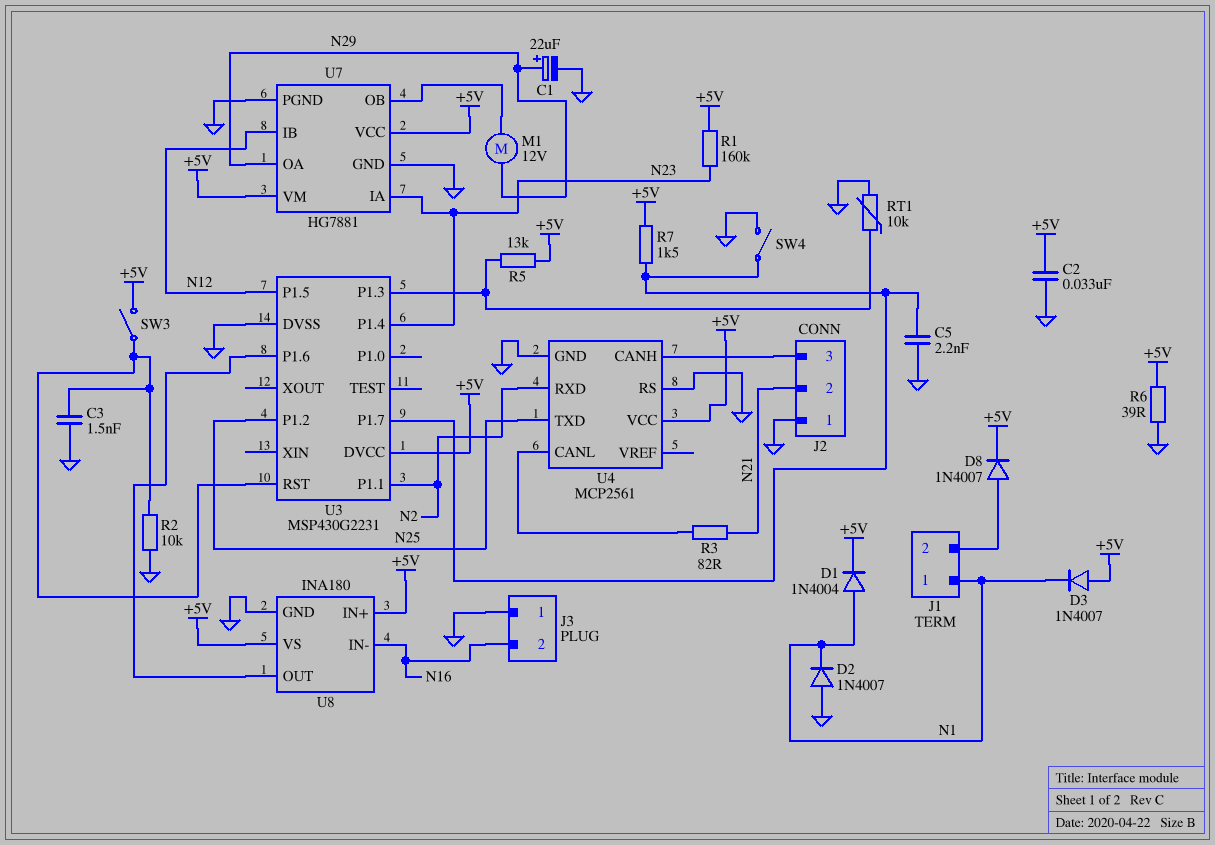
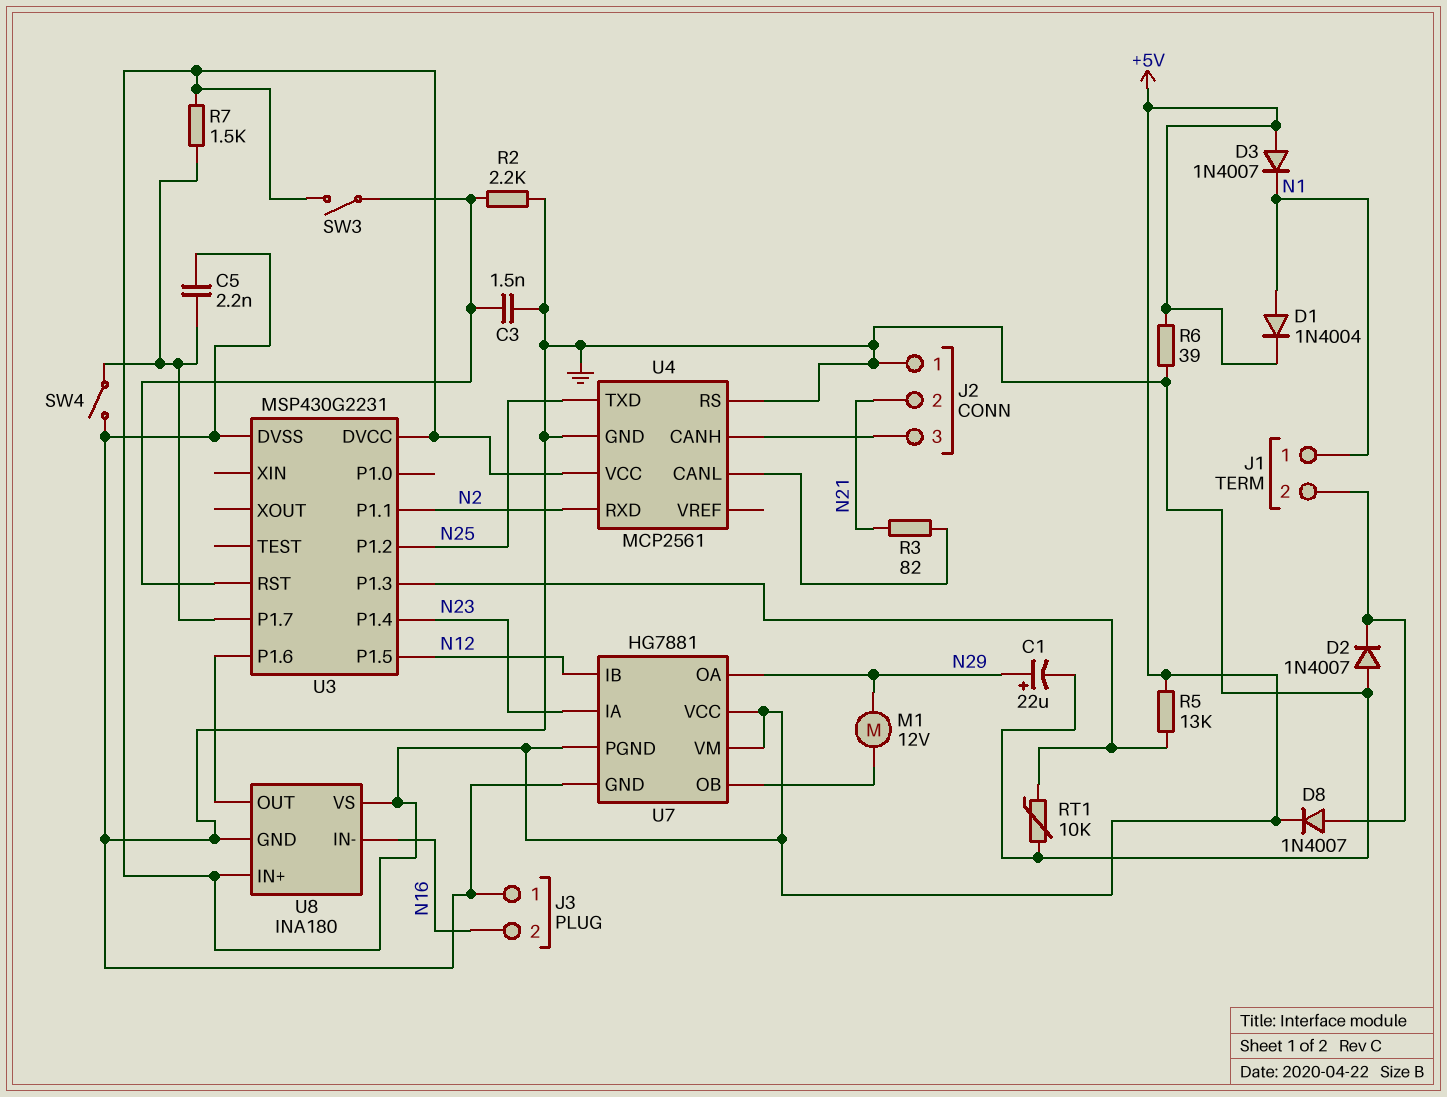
C2: 33nF (+5V, GND) -> none
D2: diode 1N4007 (A GND, K N1) -> diode 1N4007 (A GND, K J1/2)
R1: 160k (+5V, N23) -> none
R2: 10k (GND, U3/RST) -> 2.2k (GND, U3/RST)
U7 pin PGND: GND -> +5V

